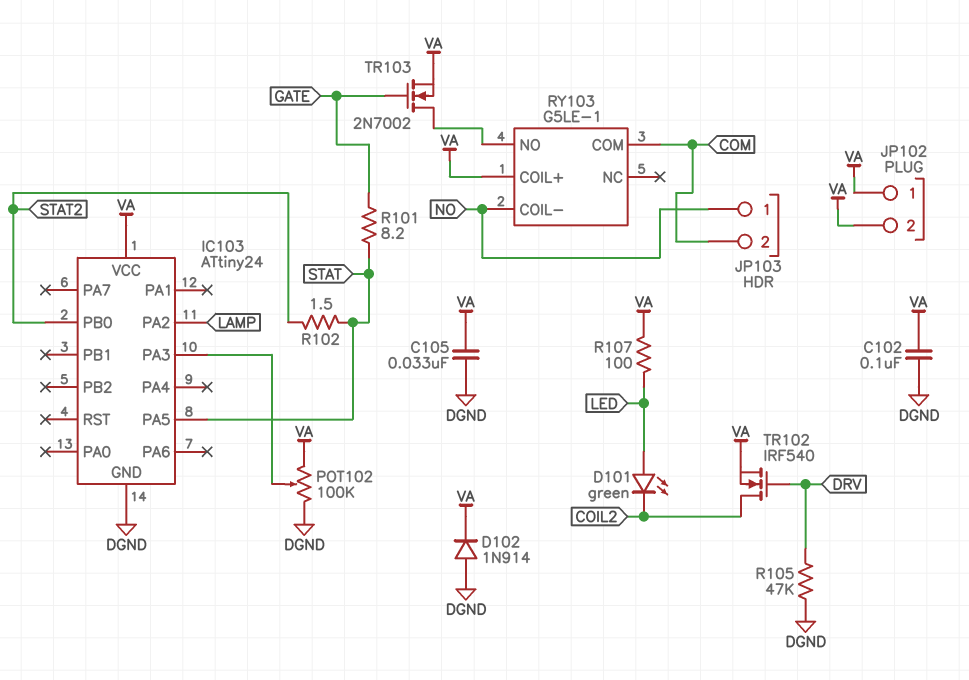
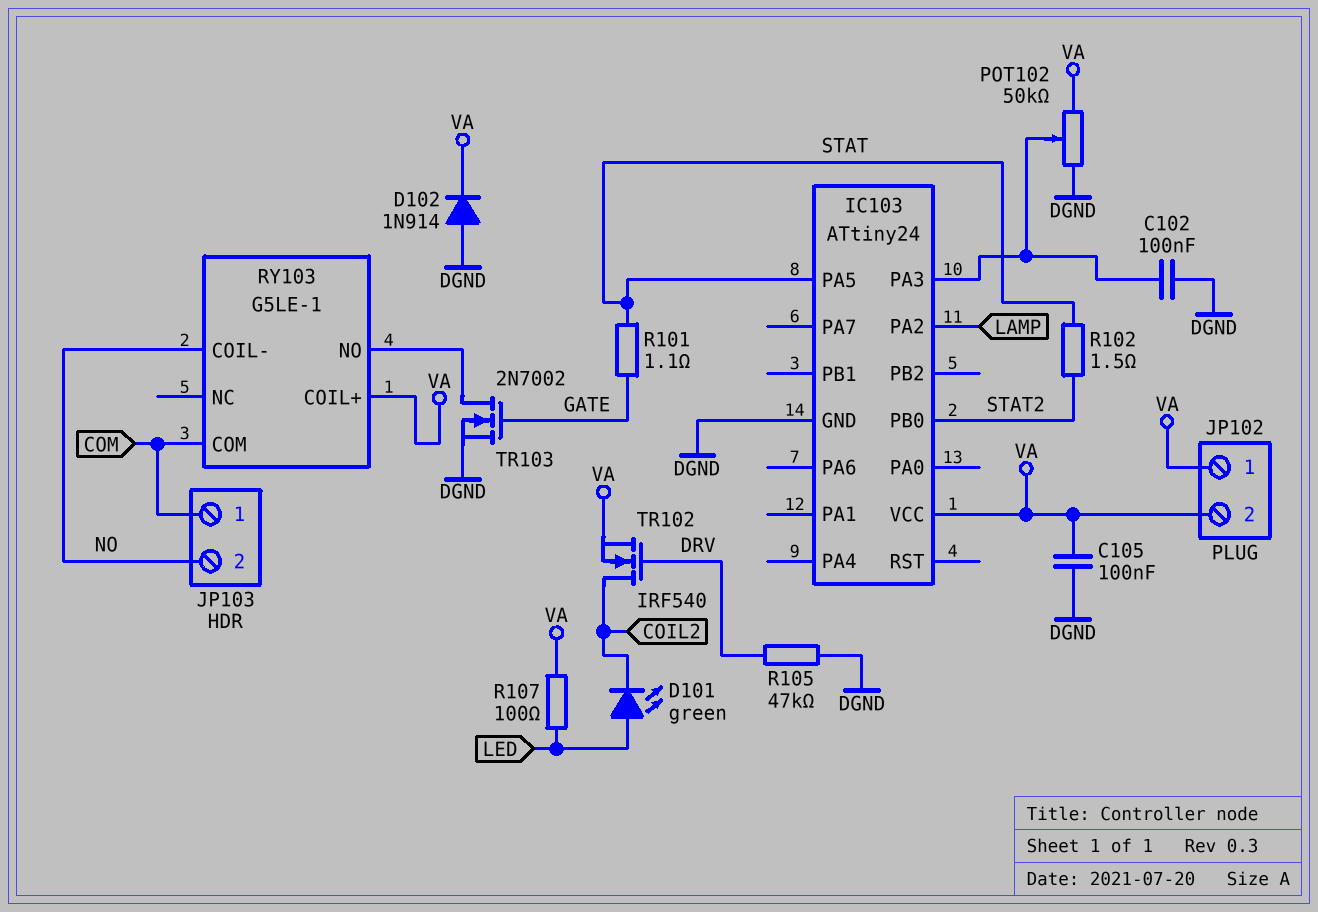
C102: 100nF (DGND, VA) -> 100nF (DGND, IC103/PA3)
C105: 33nF (DGND, VA) -> 100nF (DGND, VA)
JP103 pin 1: NO -> COM
JP103 pin 2: COM -> NO
POT102: 100k (DGND, VA, wiper IC103/PA3) -> 50k (DGND, VA, wiper IC103/PA3)
R101: 8.2 (GATE, STAT) -> 1.1 (GATE, STAT)
TR103: NMOS 2N7002 (G GATE, D RY103/NO, S VA) -> NMOS 2N7002 (G GATE, D RY103/NO, S DGND)

